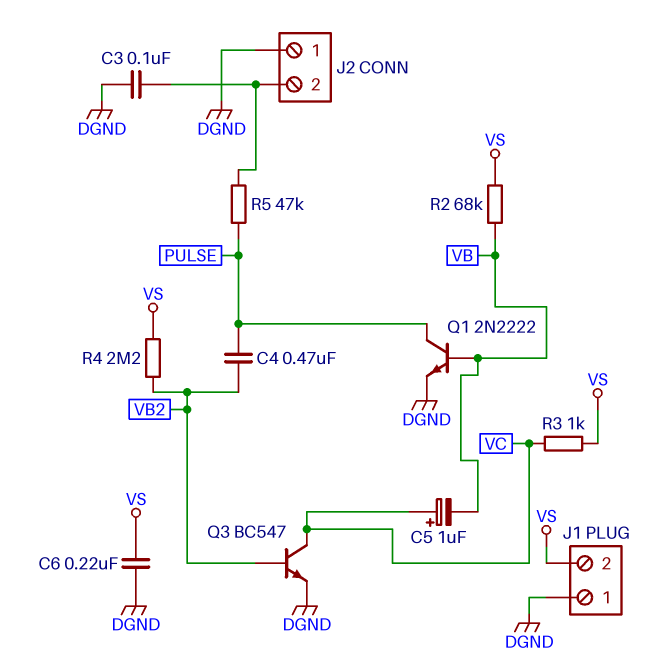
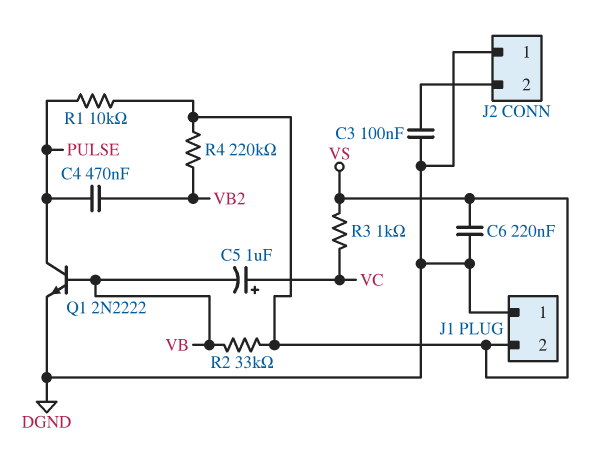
Q3: NPN BC547 (B VB2, C VC, E DGND) -> none
R1: none -> 10k (PULSE, VS)
R2: 68k (VB, VS) -> 33k (VB, VS)
R4: 2.2M (VB2, VS) -> 220k (VB2, VS)
R5: 47k (J2/2, PULSE) -> none

